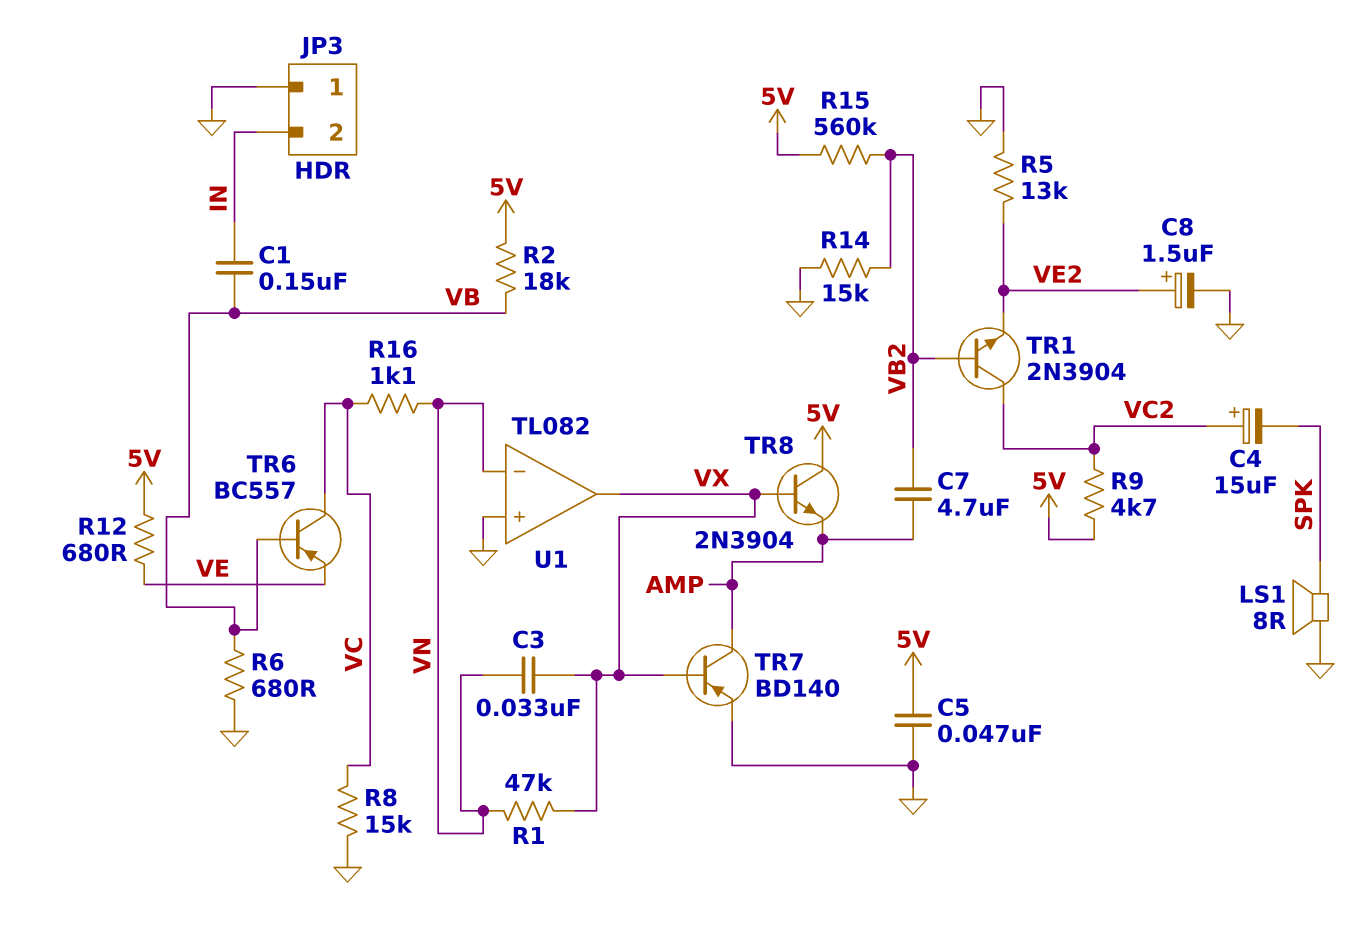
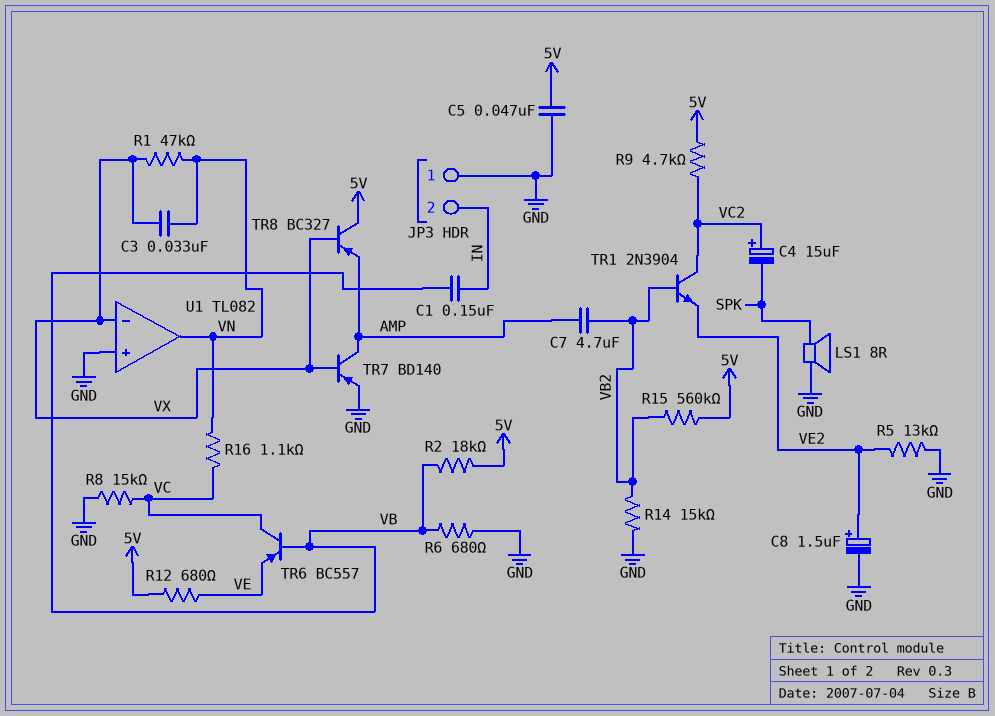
TR8: NPN 2N3904 (B VX, C 5V, E AMP) -> PNP BC327 (B VX, C 5V, E AMP)
U1 pin in-: VN -> VX
U1 pin out: VX -> VN

